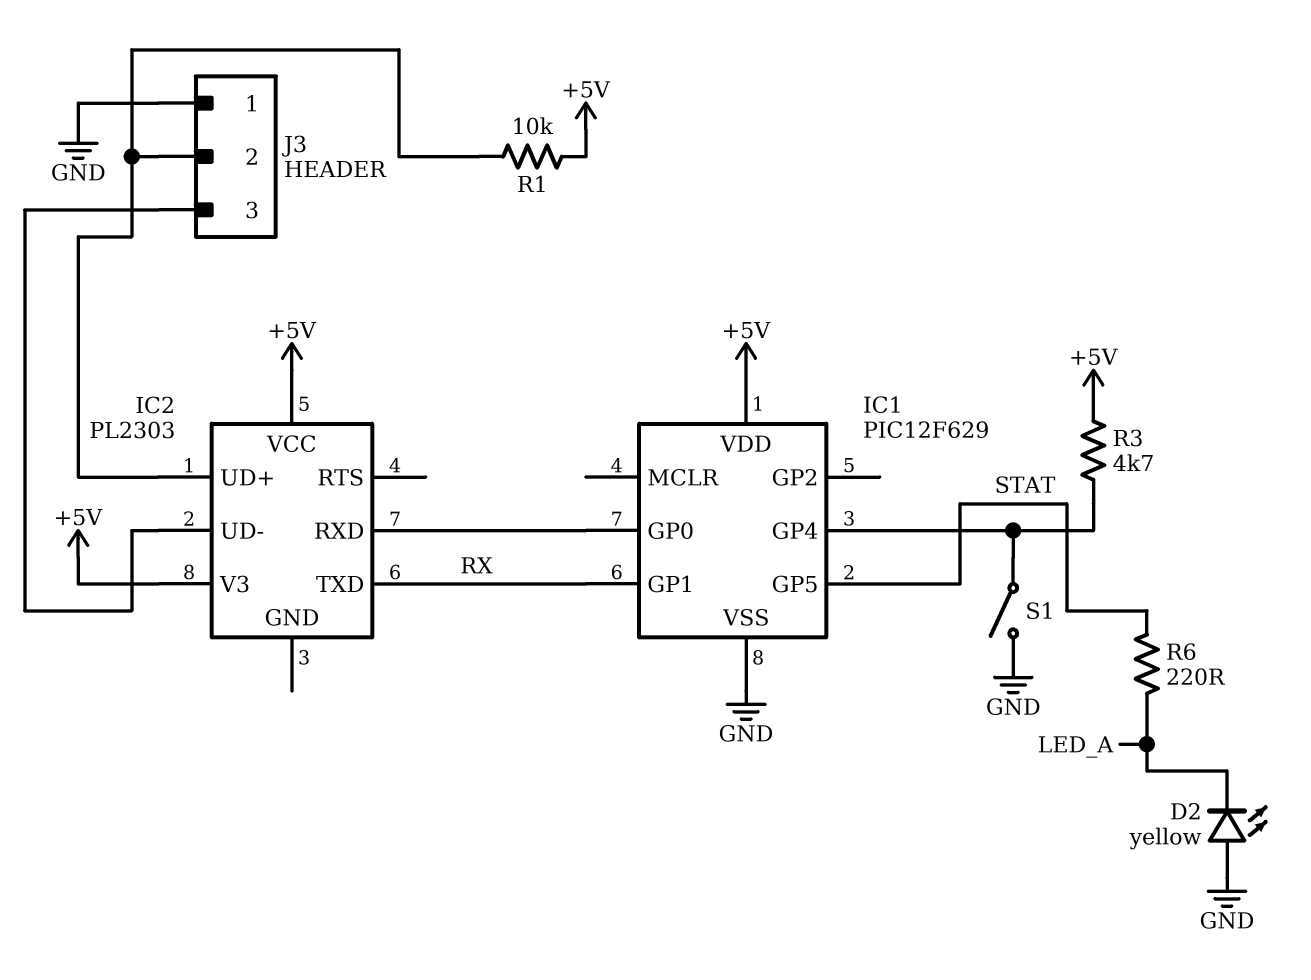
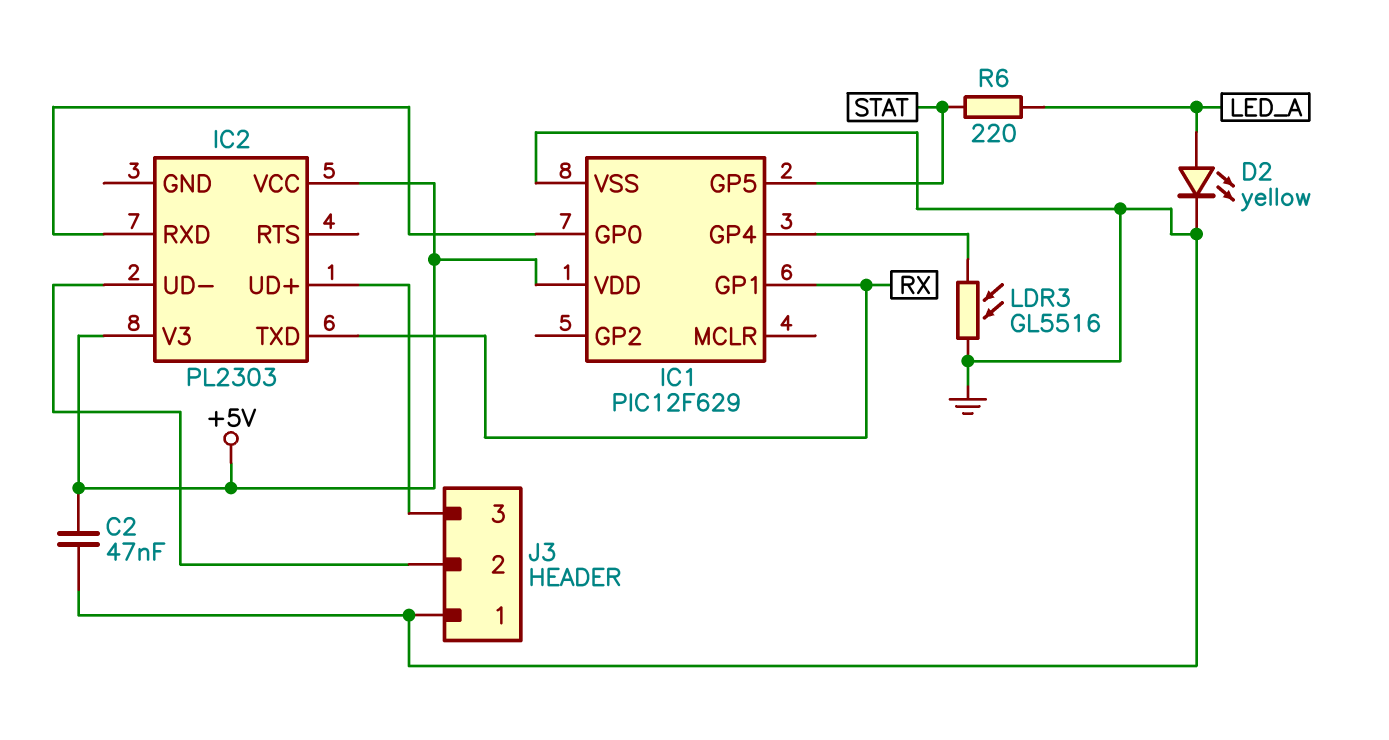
C2: none -> 47nF (+5V, GND)
D2: LED yellow (A GND, K LED_A) -> LED yellow (A LED_A, K GND)
J3 pin 2: IC2/UD+ -> IC2/UD-
J3 pin 3: IC2/UD- -> IC2/UD+
LDR3: none -> GL5516 (GND, IC1/GP4)
R1: 10k (+5V, IC2/UD+) -> none
R3: 4.7k (+5V, IC1/GP4) -> none
S1: switch (GND, IC1/GP4) -> none

